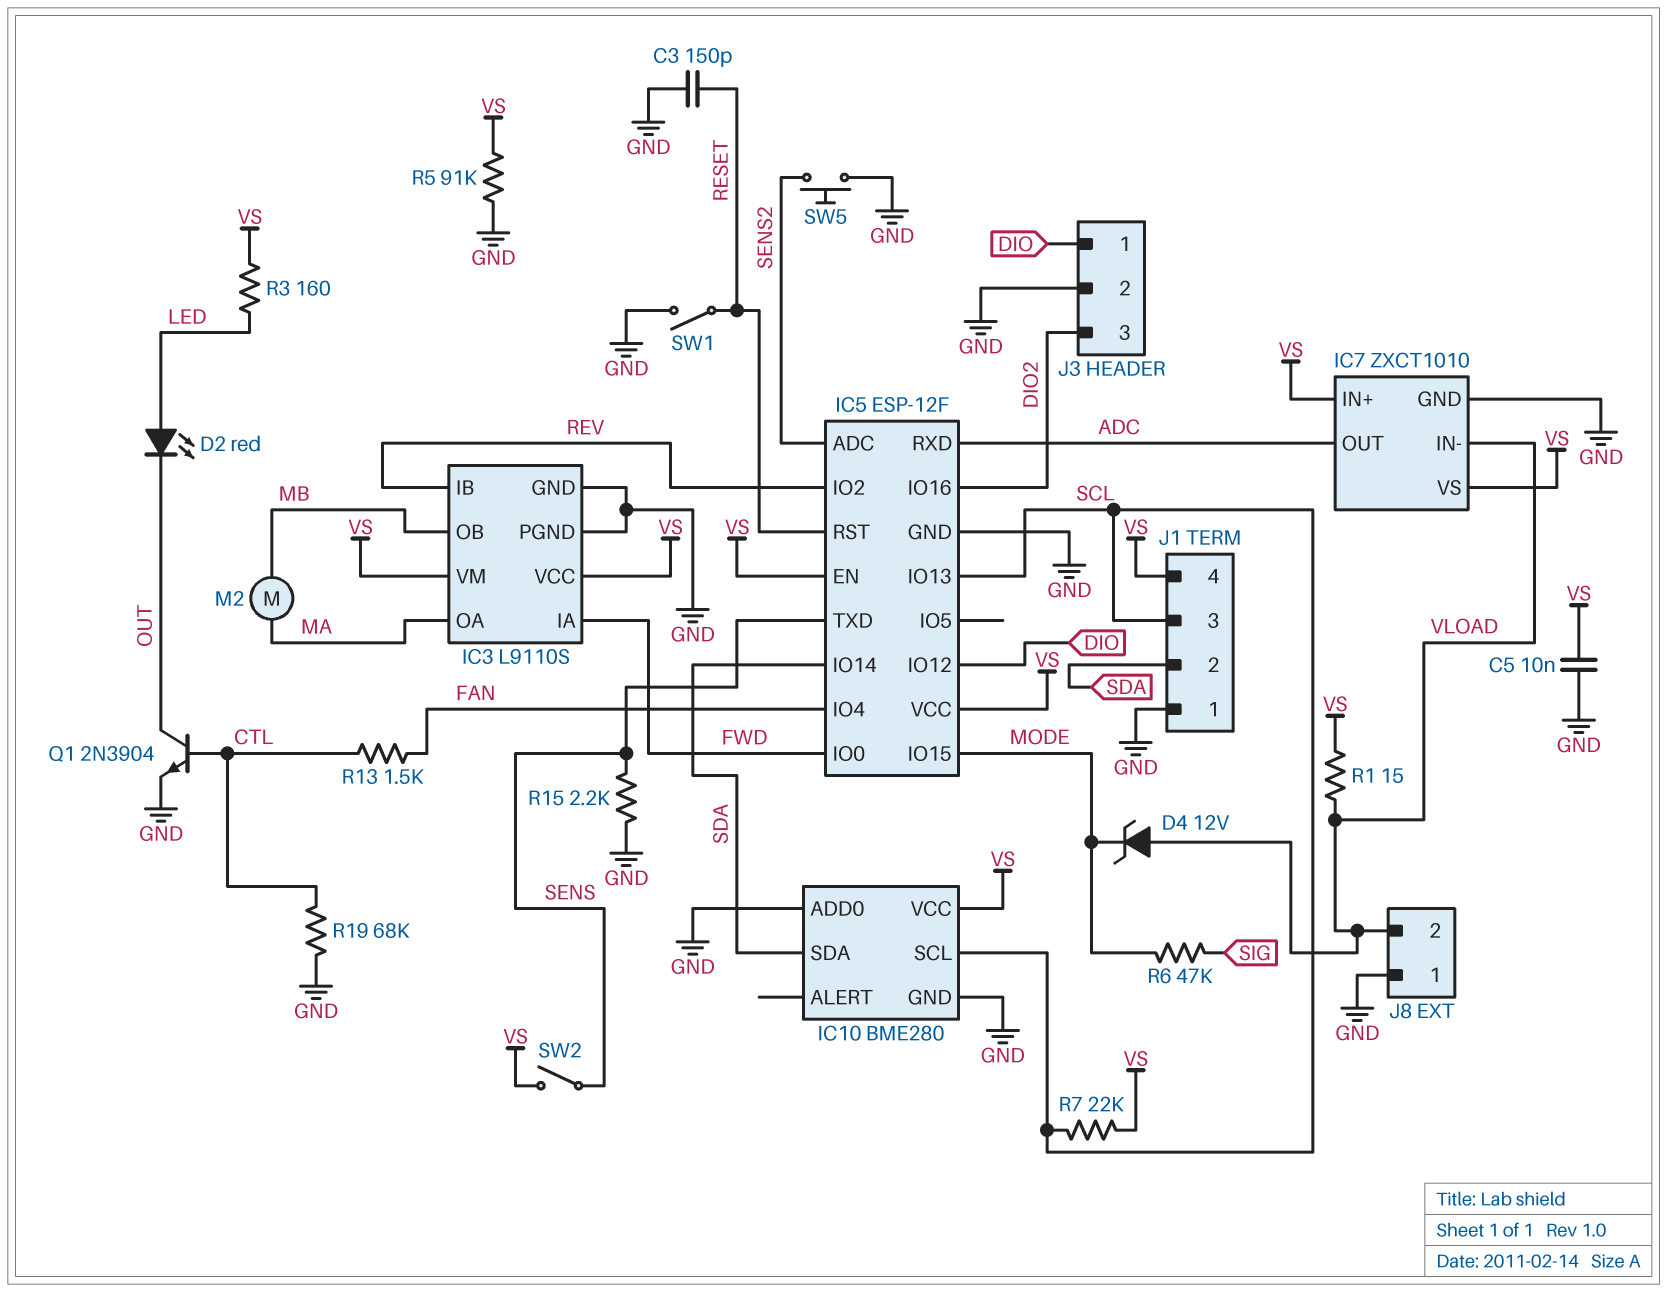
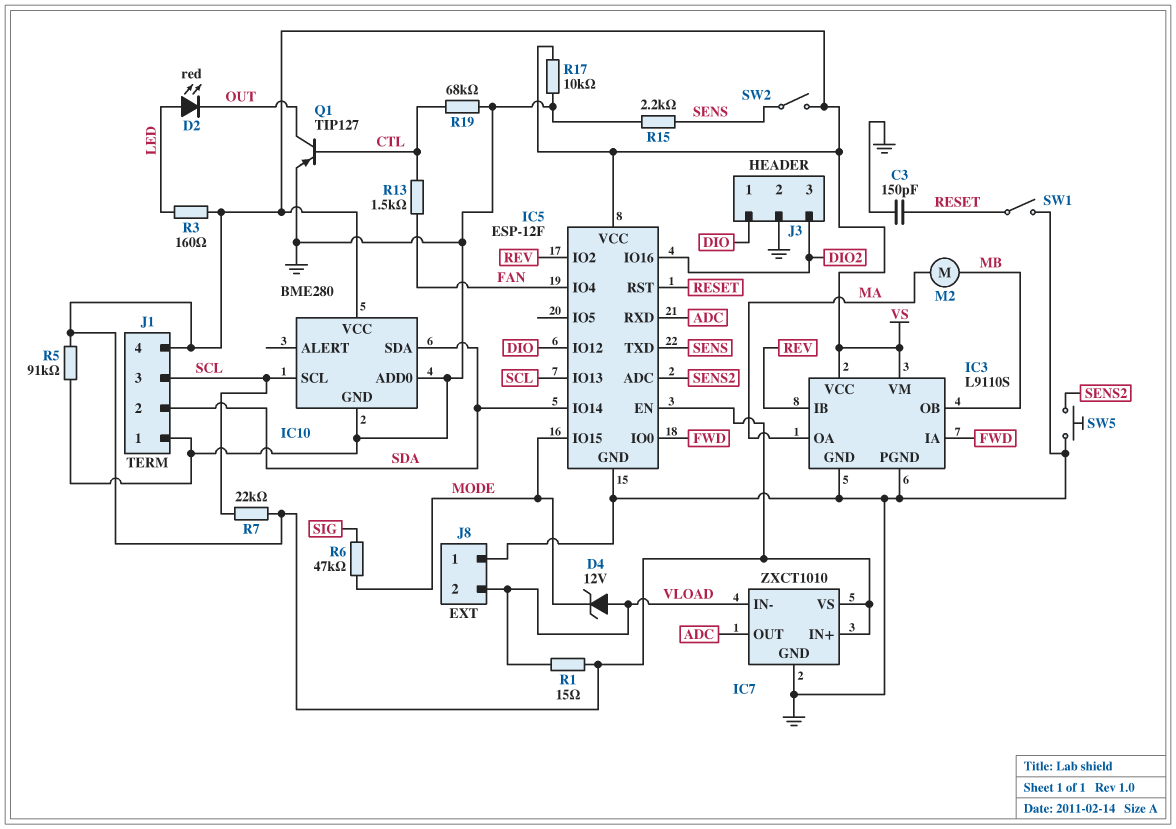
C5: 10nF (GND, VS) -> none
Q1: NPN 2N3904 (B CTL, C OUT, E GND) -> PNP TIP127 (B CTL, C OUT, E GND)
R17: none -> 10k (GND, VS)

